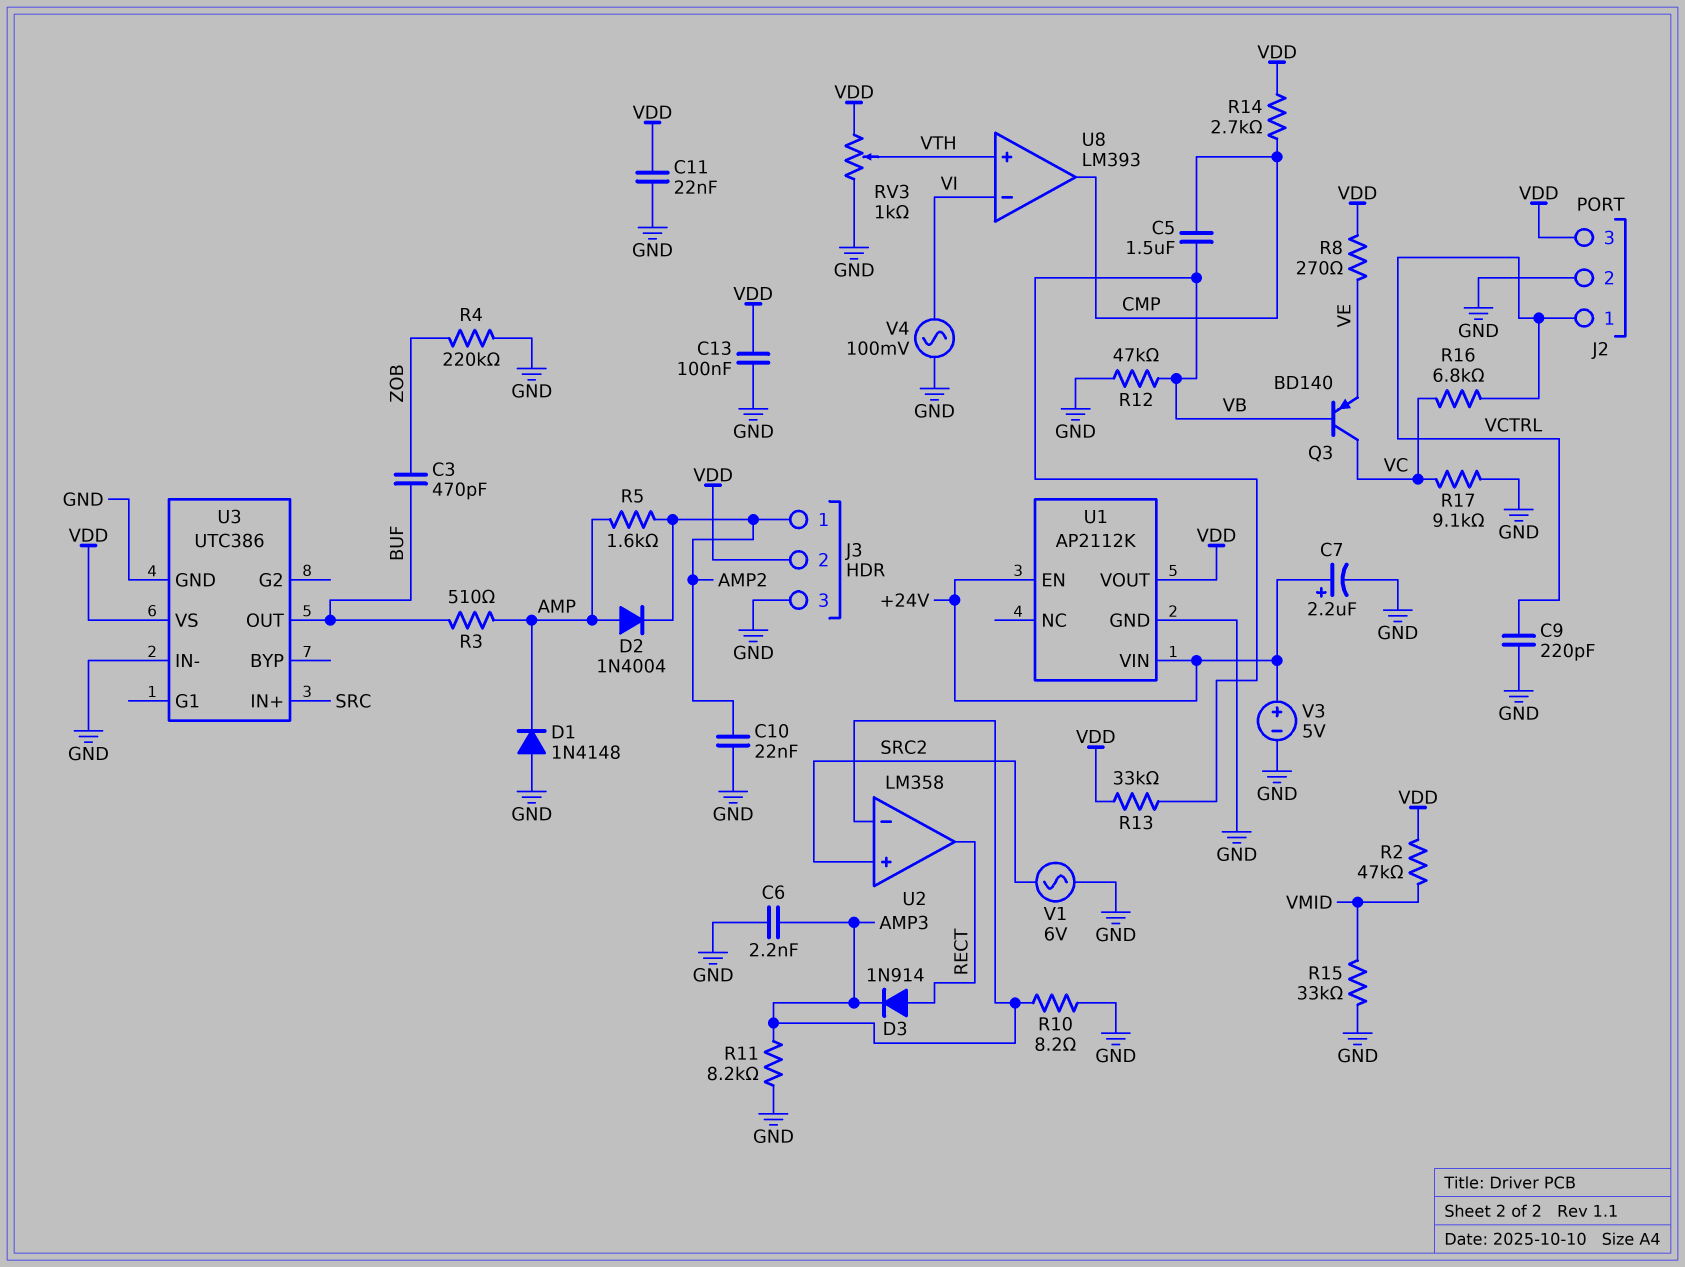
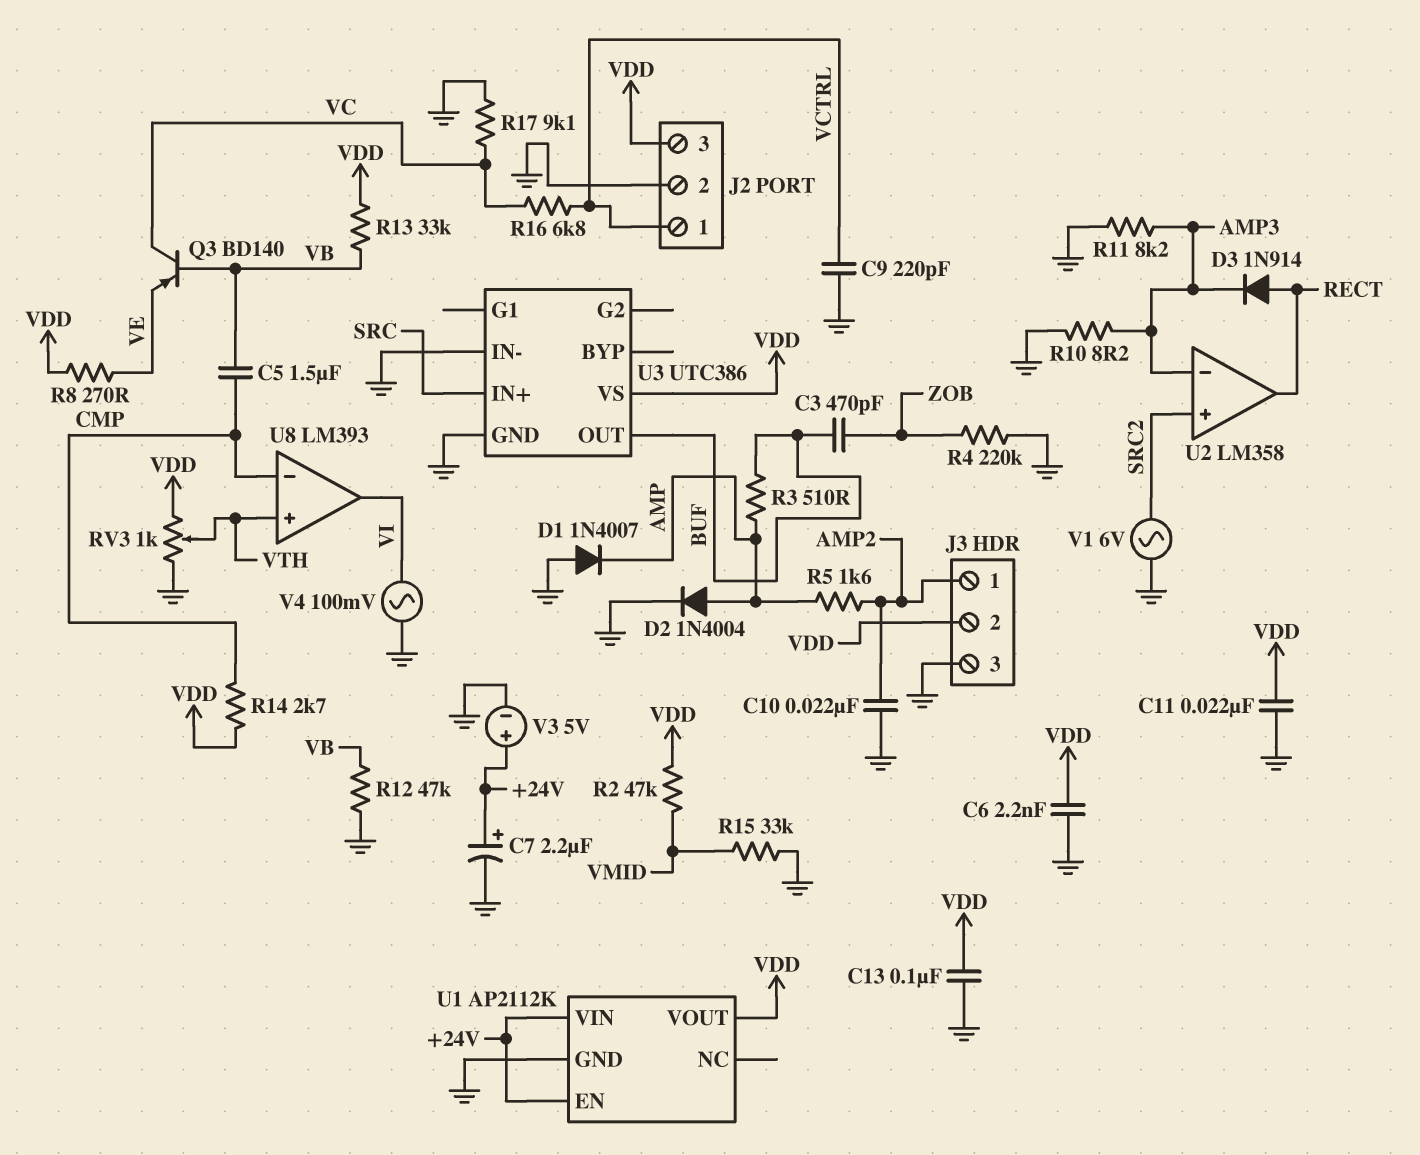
C6: 2.2nF (AMP3, GND) -> 2.2nF (GND, VDD)
D1: diode 1N4148 (A GND, K AMP) -> diode 1N4007 (A GND, K AMP)
D2: diode 1N4004 (A AMP, K AMP2) -> diode 1N4004 (A AMP, K GND)
U8 pin in-: VI -> CMP
U8 pin out: CMP -> VI

